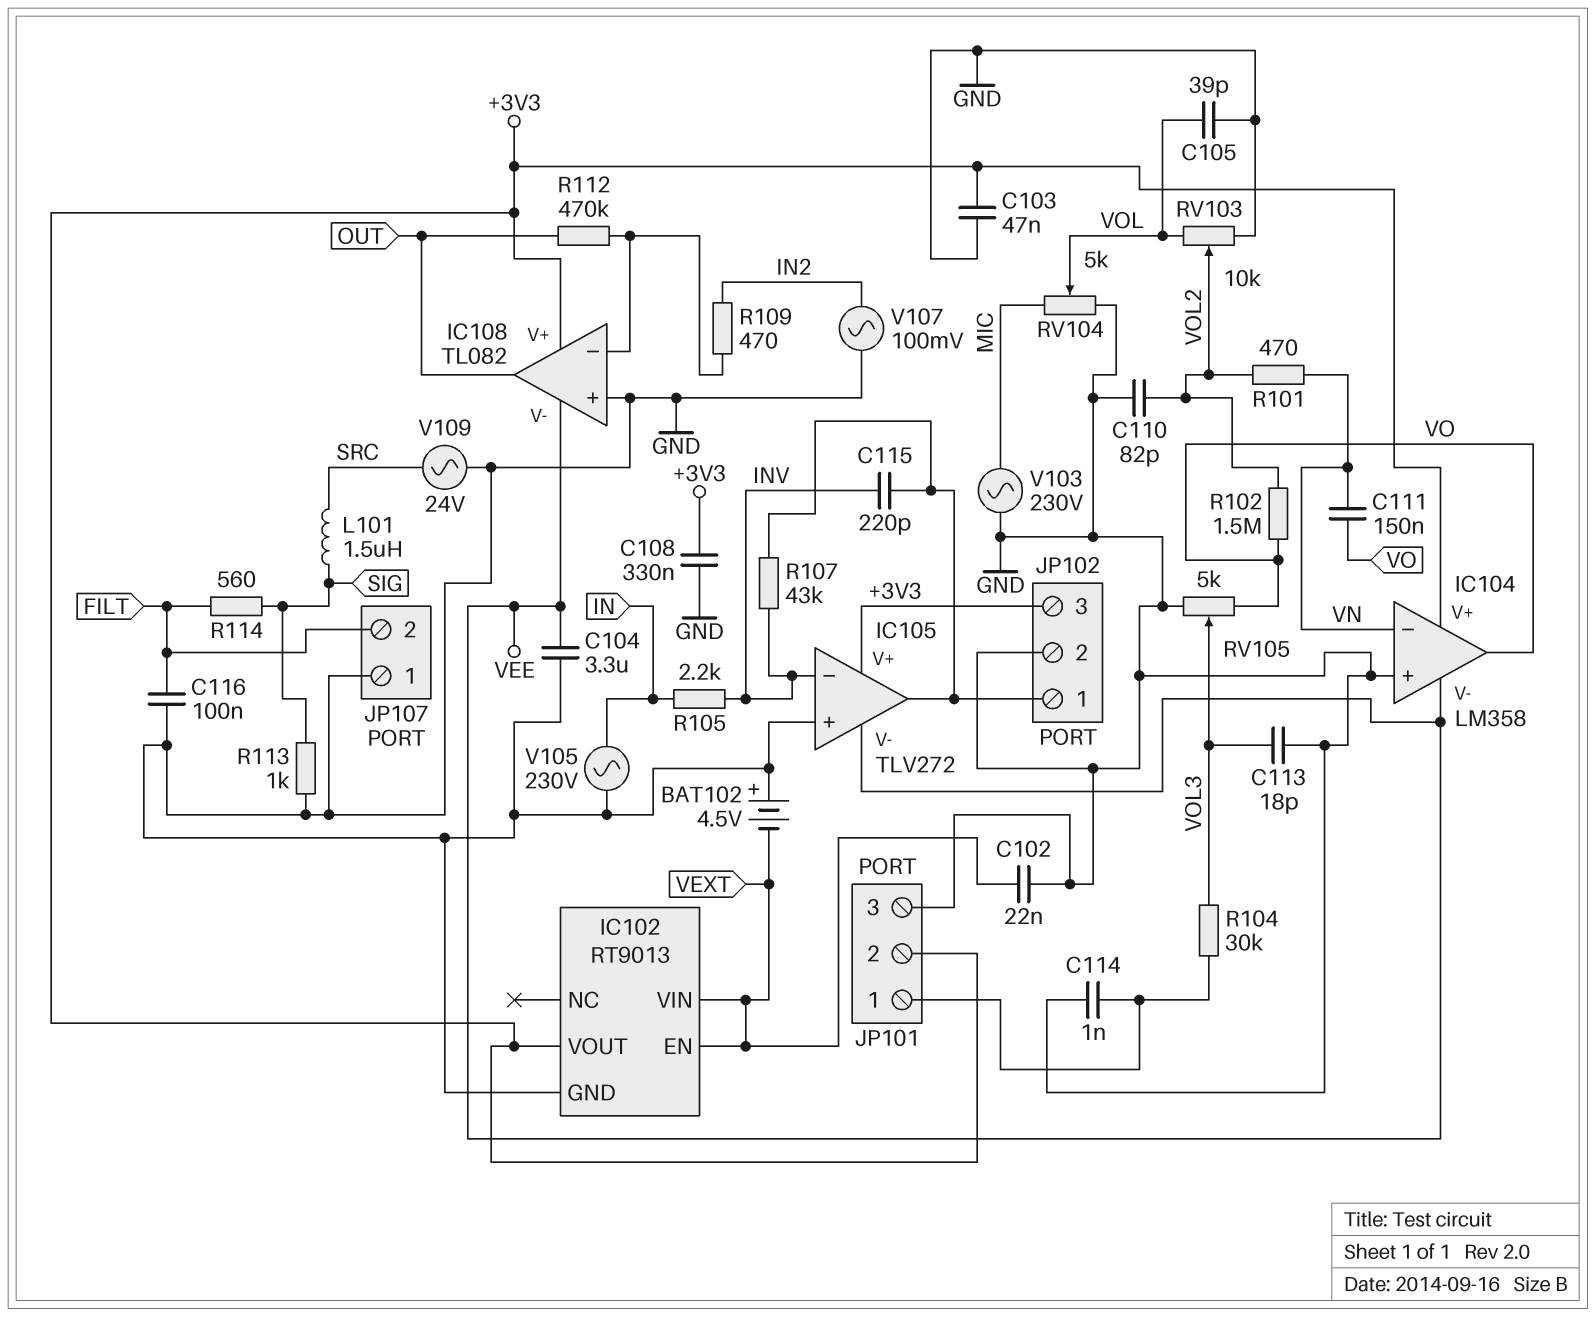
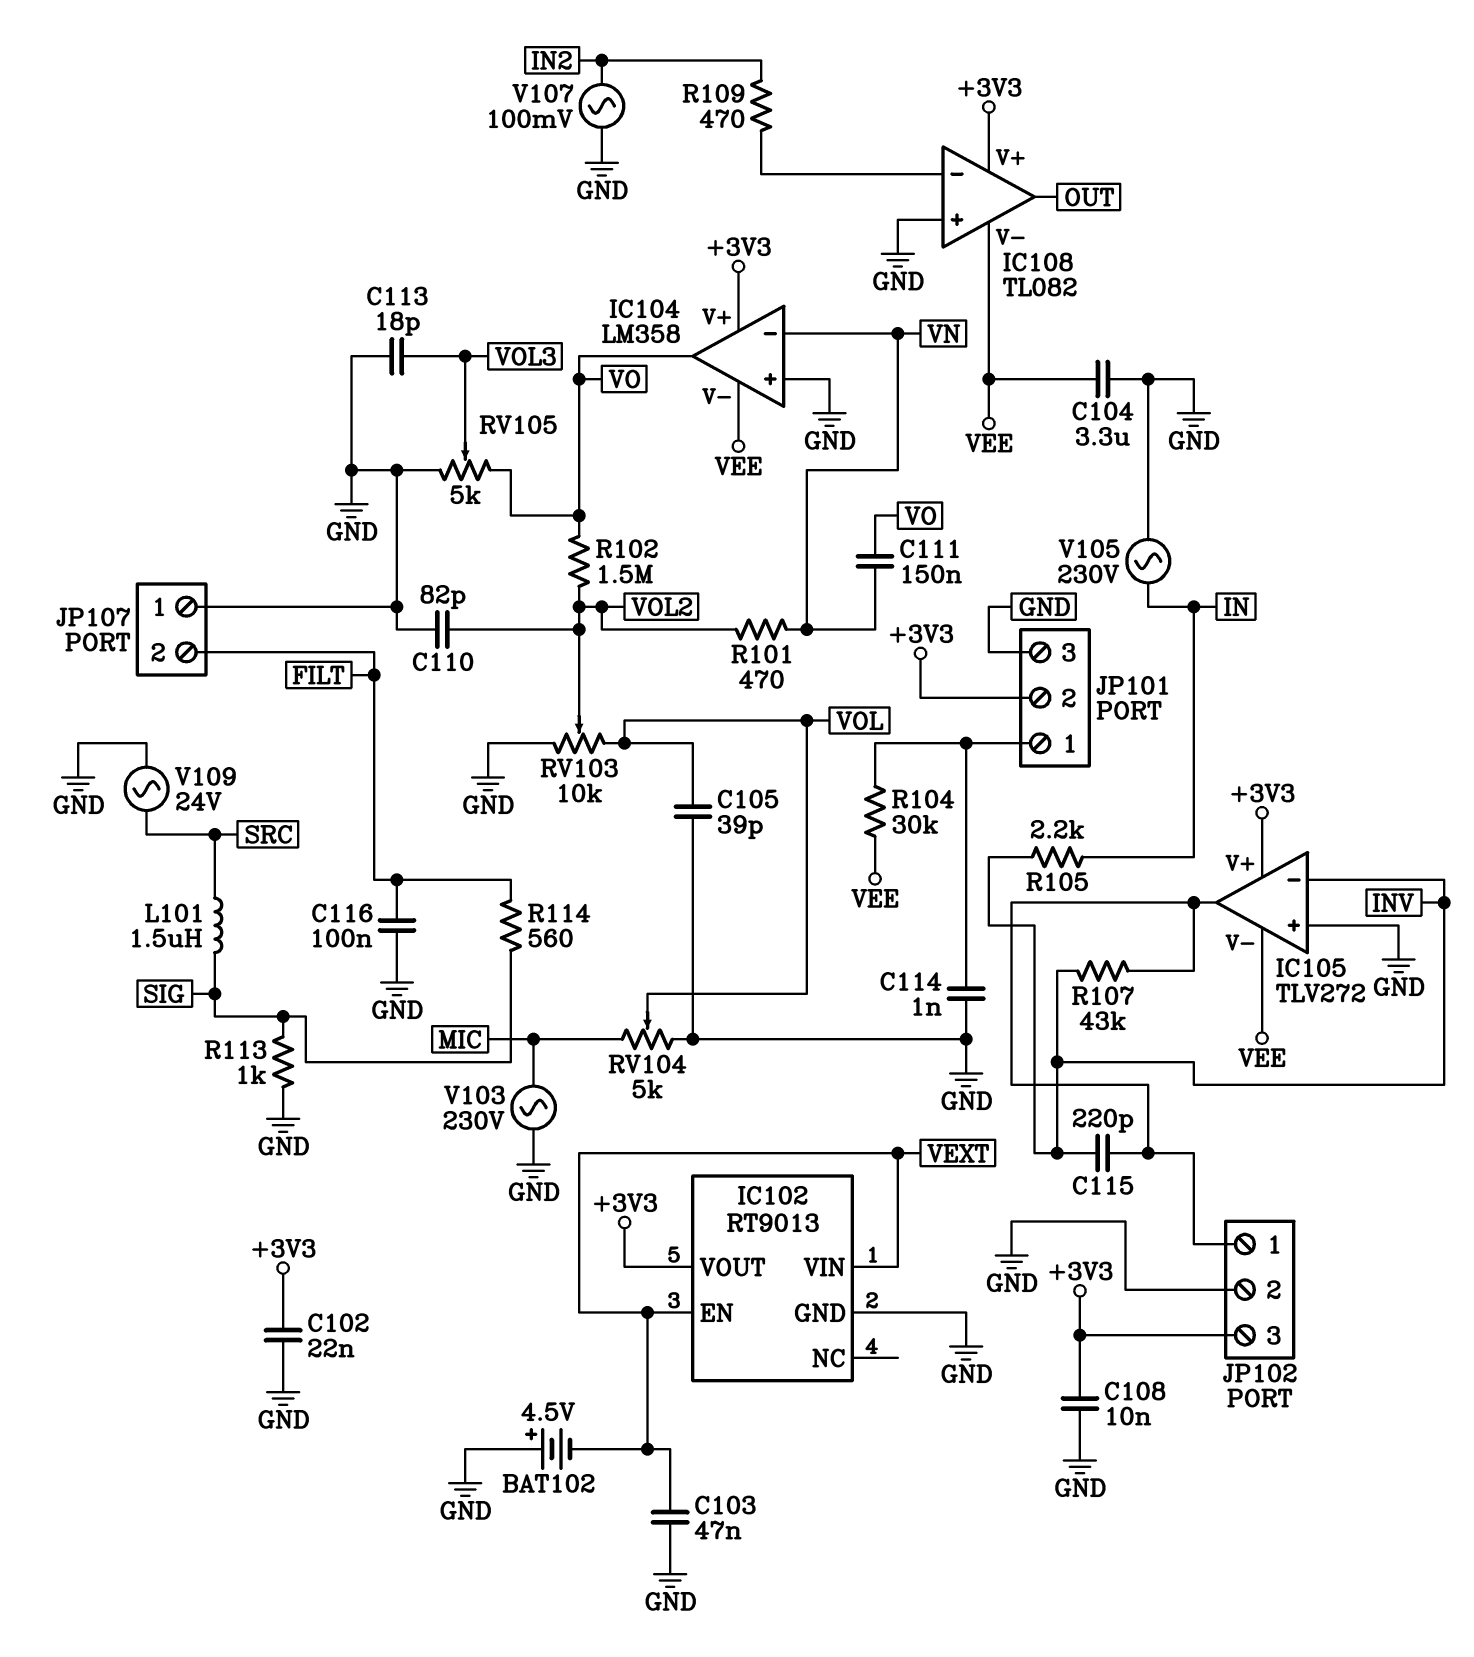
C102: 22nF (GND, VEXT) -> 22nF (+3V3, GND)
C103: 47nF (+3V3, GND) -> 47nF (GND, VEXT)
C108: 330nF (+3V3, GND) -> 10nF (+3V3, GND)
R104: 30k (JP101/1, VOL3) -> 30k (JP101/1, VEE)
R112: 470k (IC108/in-, OUT) -> none

